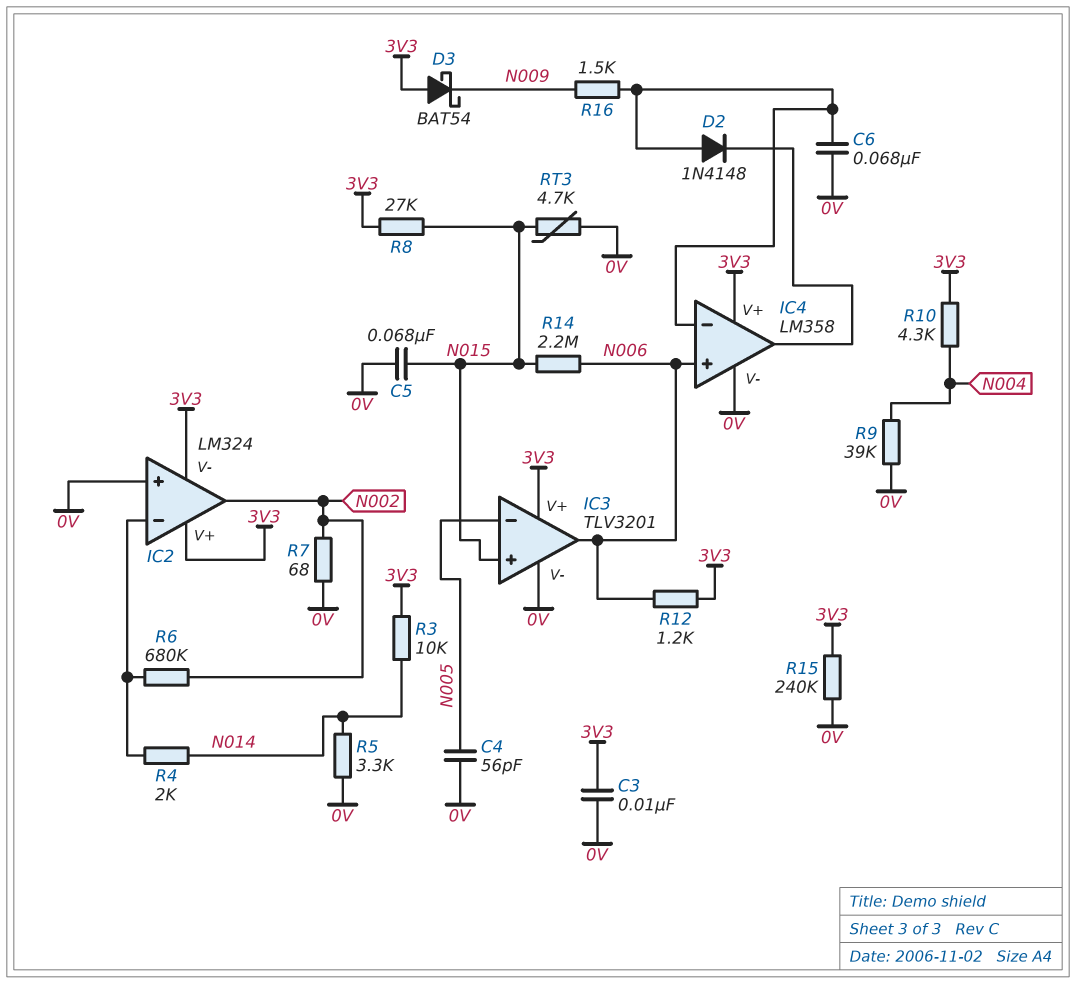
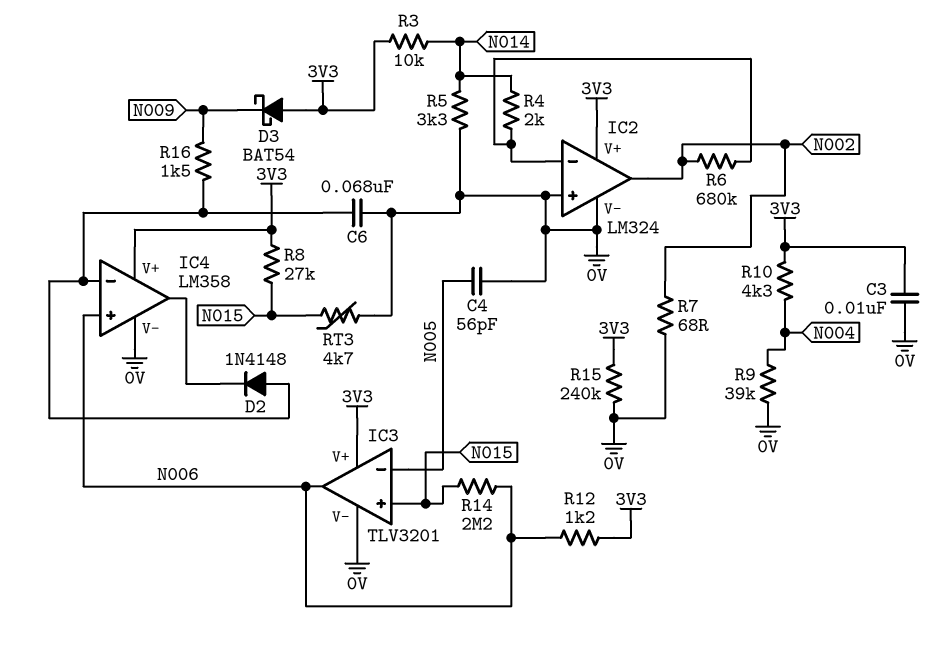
C5: 68nF (0V, N015) -> none
IC2 pin V-: 3V3 -> 0V

